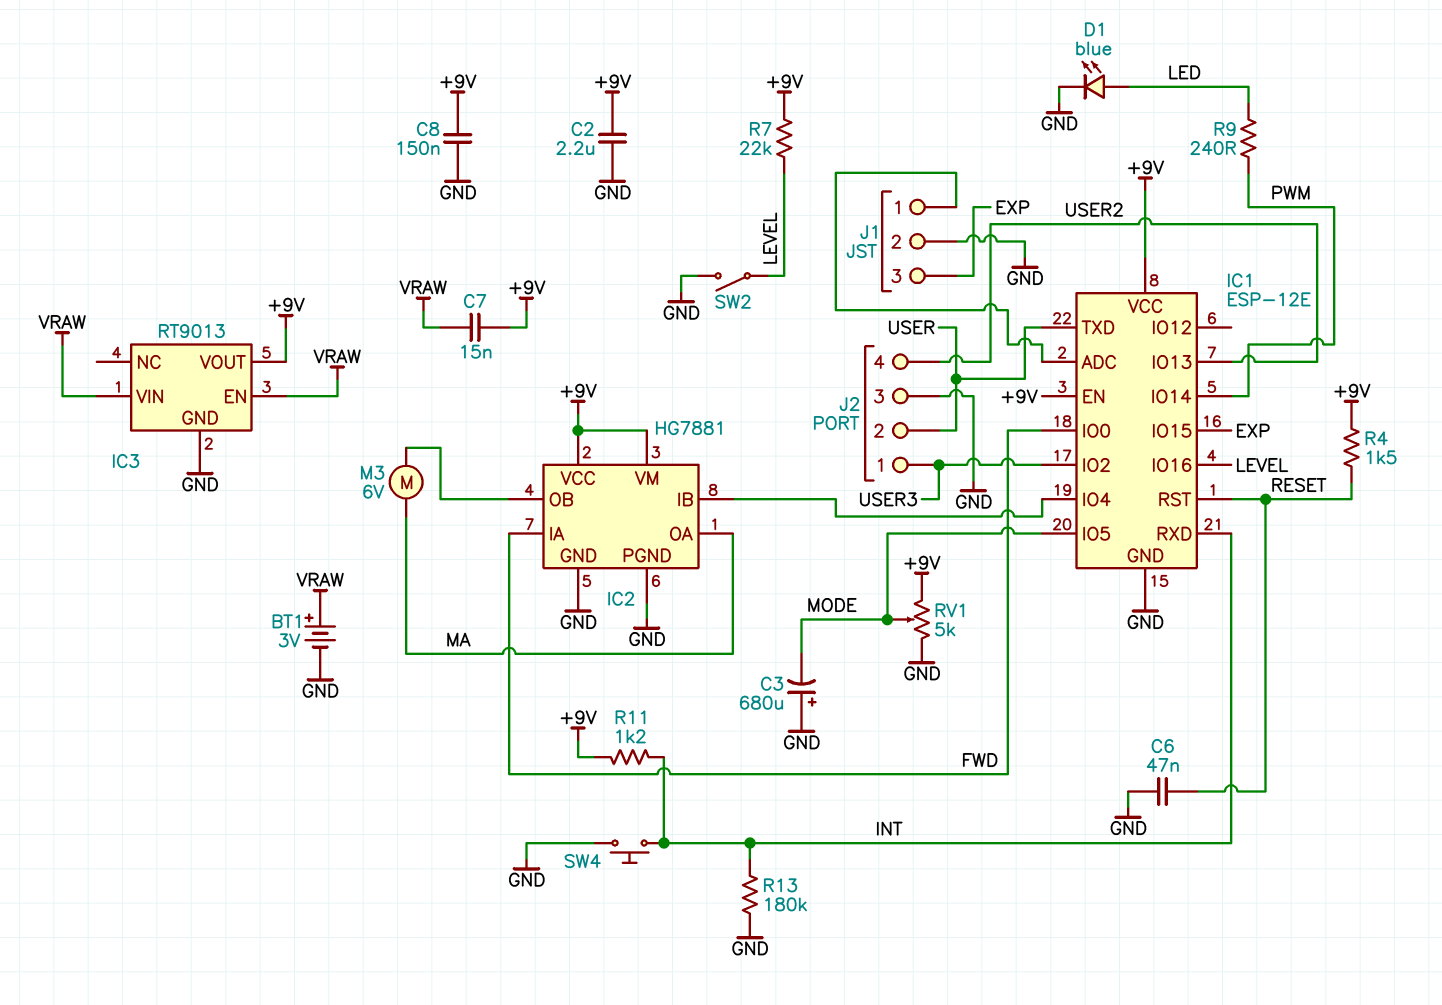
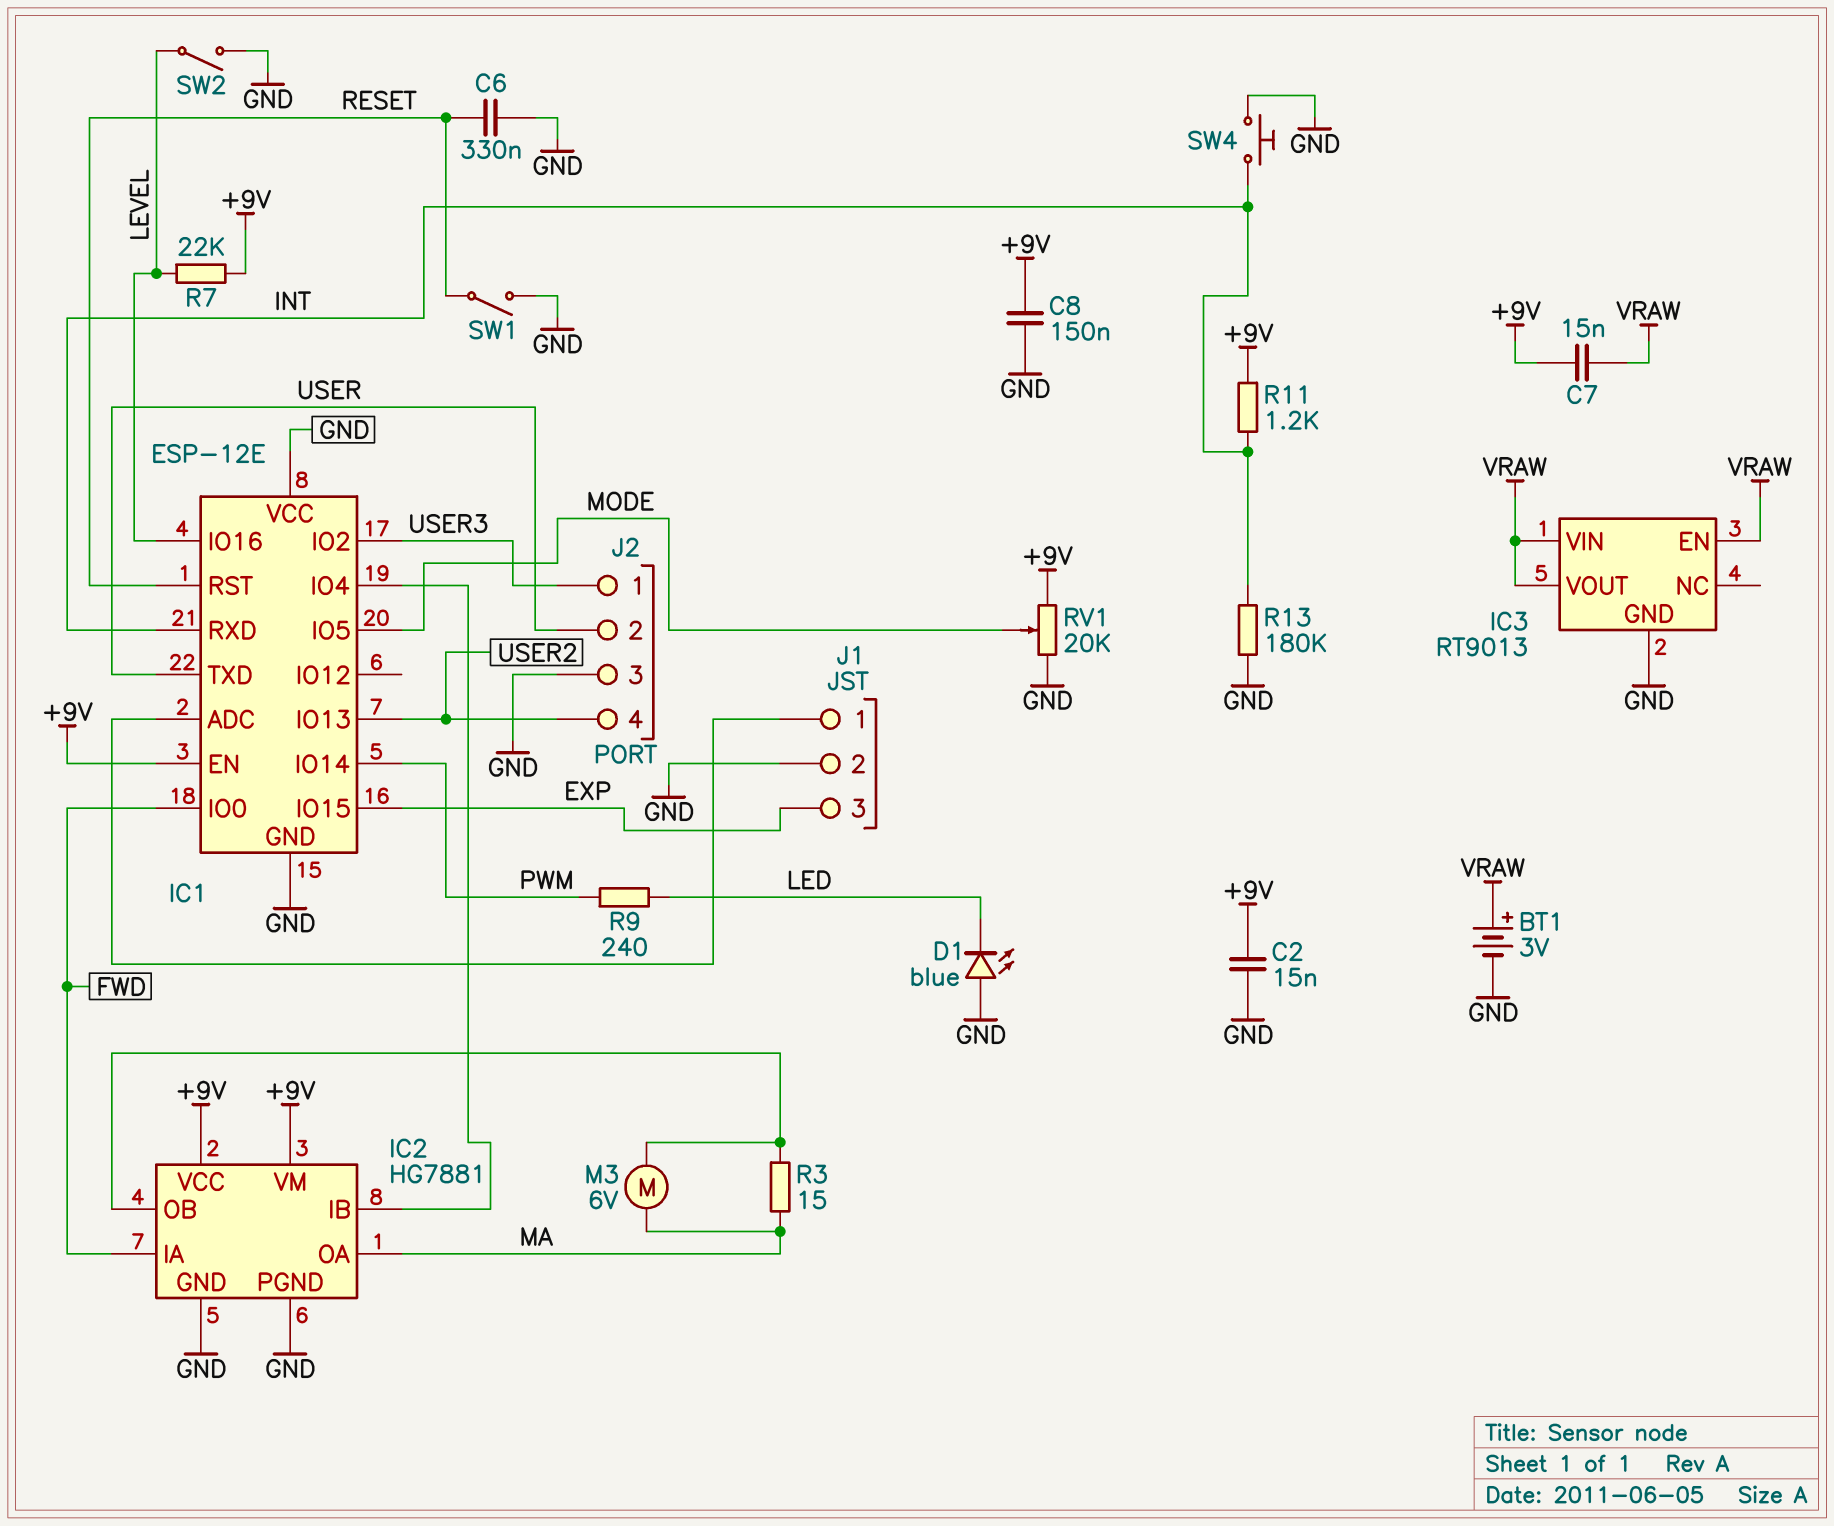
C2: 2.2uF (+9V, GND) -> 15nF (+9V, GND)
C3: 680uF (plus GND, minus MODE) -> none
C6: 47nF (GND, RESET) -> 330nF (GND, RESET)
D1: LED blue (A LED, K GND) -> LED blue (A GND, K LED)
IC1 pin VCC: +9V -> GND
IC3 pin VOUT: +9V -> VRAW
R3: none -> 15 (IC2/OB, MA)
R4: 1.5k (+9V, RESET) -> none
RV1: 5k (+9V, GND, wiper MODE) -> 20k (+9V, GND, wiper MODE)
SW1: none -> switch (GND, RESET)

